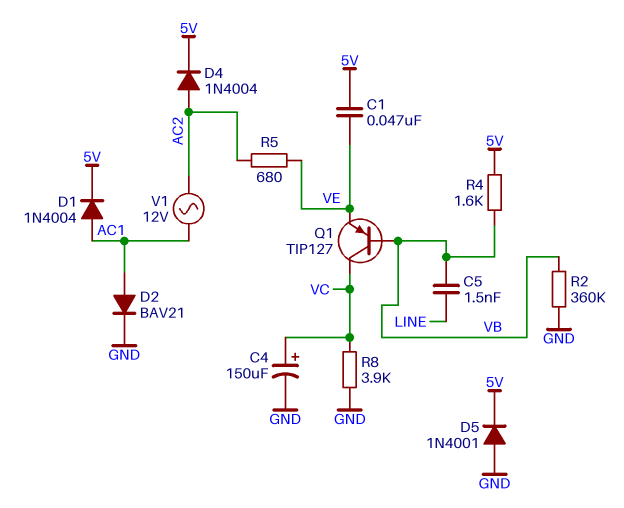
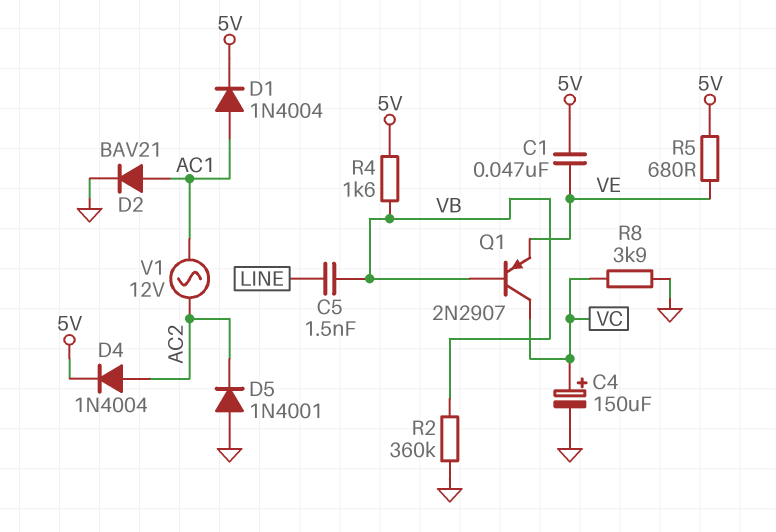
D5: diode 1N4001 (A GND, K 5V) -> diode 1N4001 (A GND, K AC2)
Q1: PNP TIP127 (B VB, C VC, E VE) -> PNP 2N2907 (B VB, C VC, E VE)
R5: 680 (AC2, VE) -> 680 (5V, VE)

